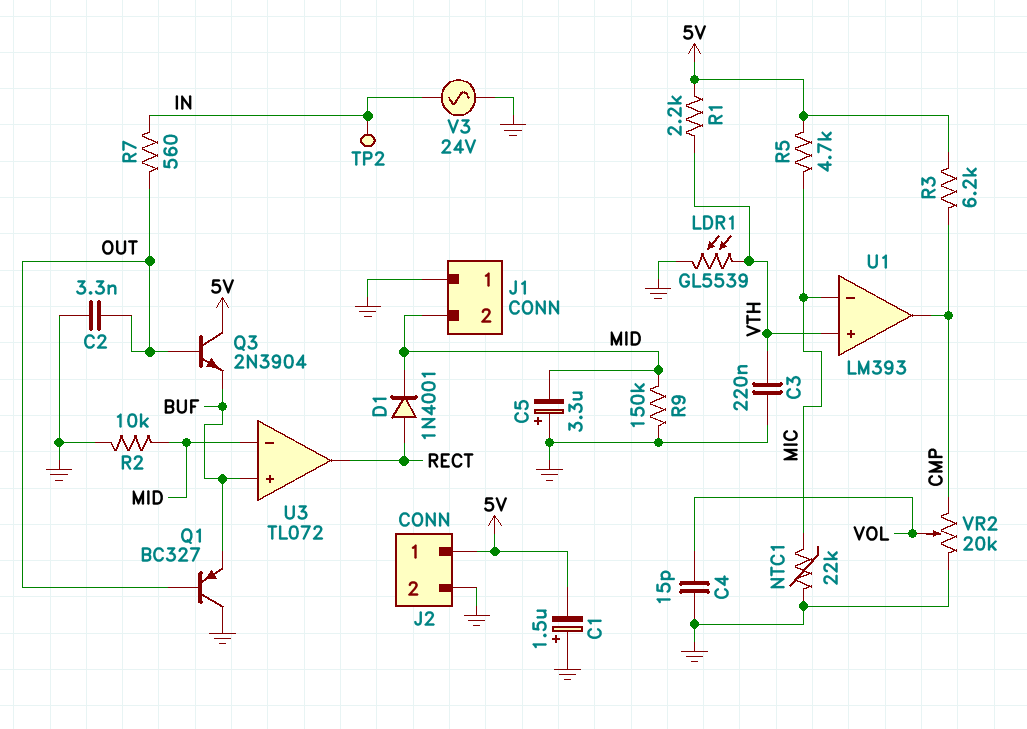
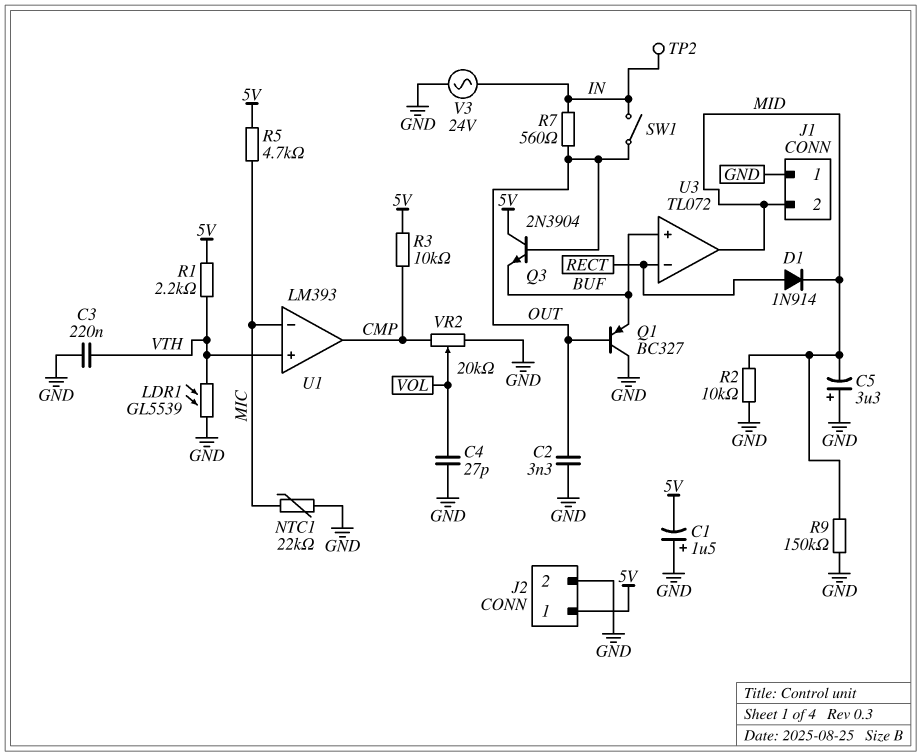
C4: 15pF (GND, VOL) -> 27pF (GND, VOL)
D1: diode 1N4001 (A RECT, K MID) -> diode 1N914 (A RECT, K MID)
R3: 6.2k (5V, CMP) -> 10k (5V, CMP)
SW1: none -> switch (IN, OUT)
U3 pin in-: MID -> RECT
U3 pin out: RECT -> MID

